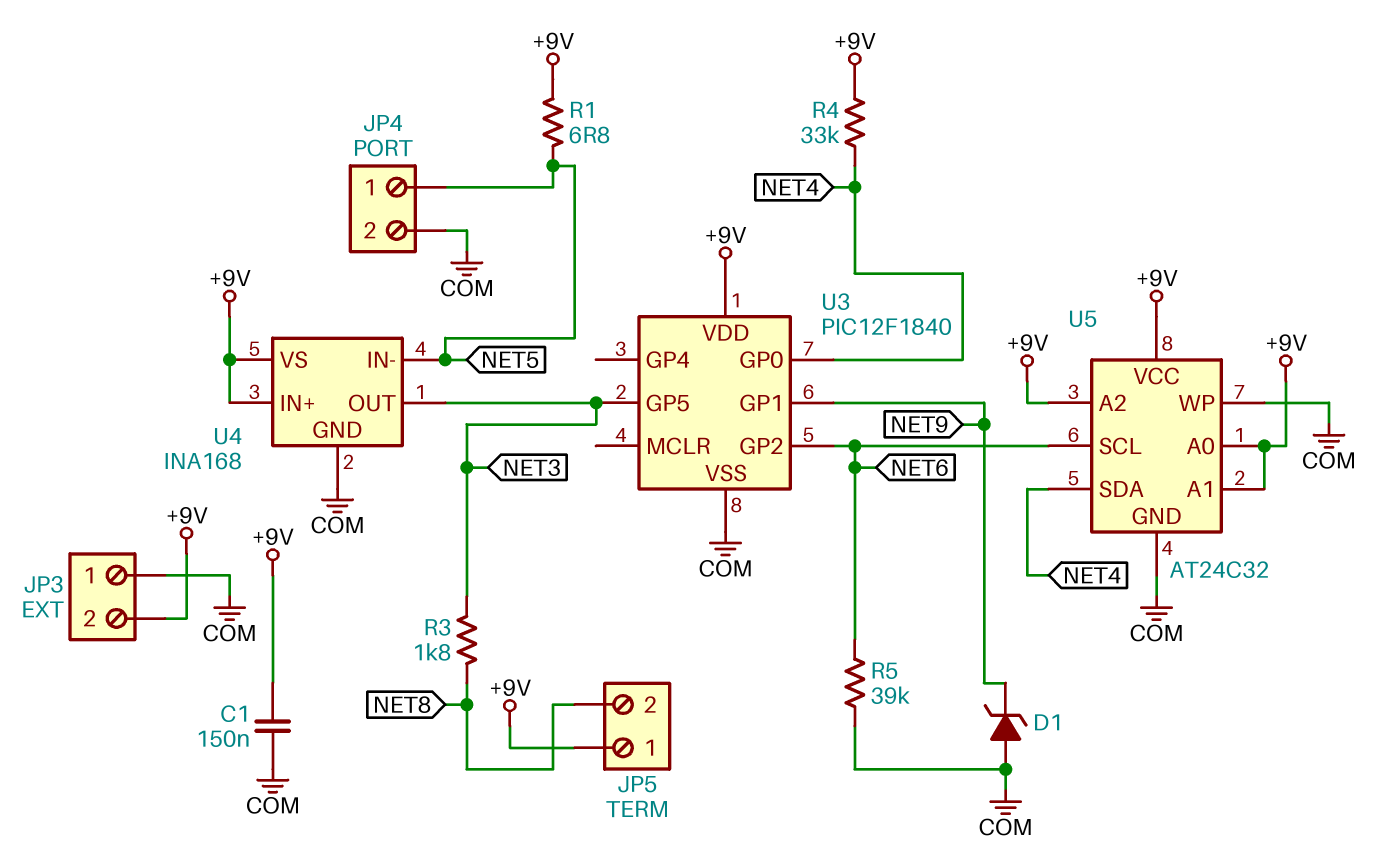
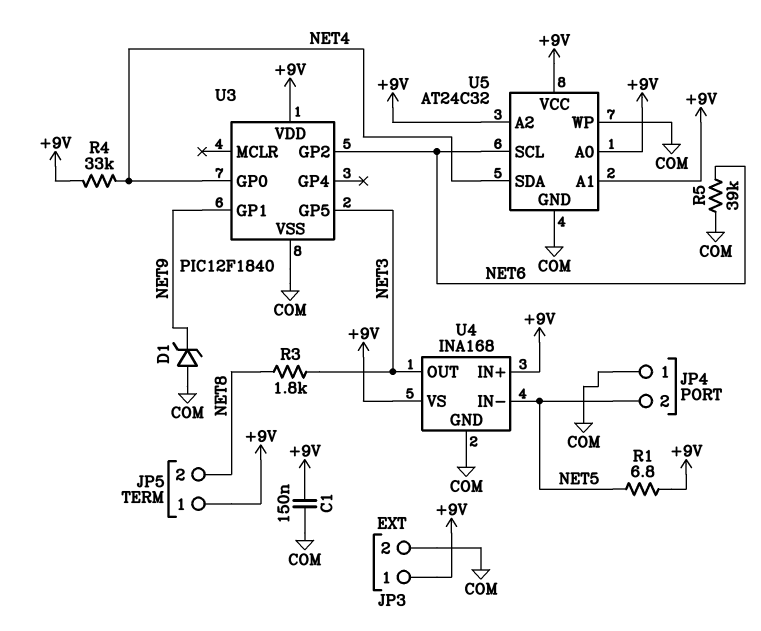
JP3 pin 1: COM -> +9V
JP3 pin 2: +9V -> COM
JP4 pin 1: NET5 -> COM
JP4 pin 2: COM -> NET5

